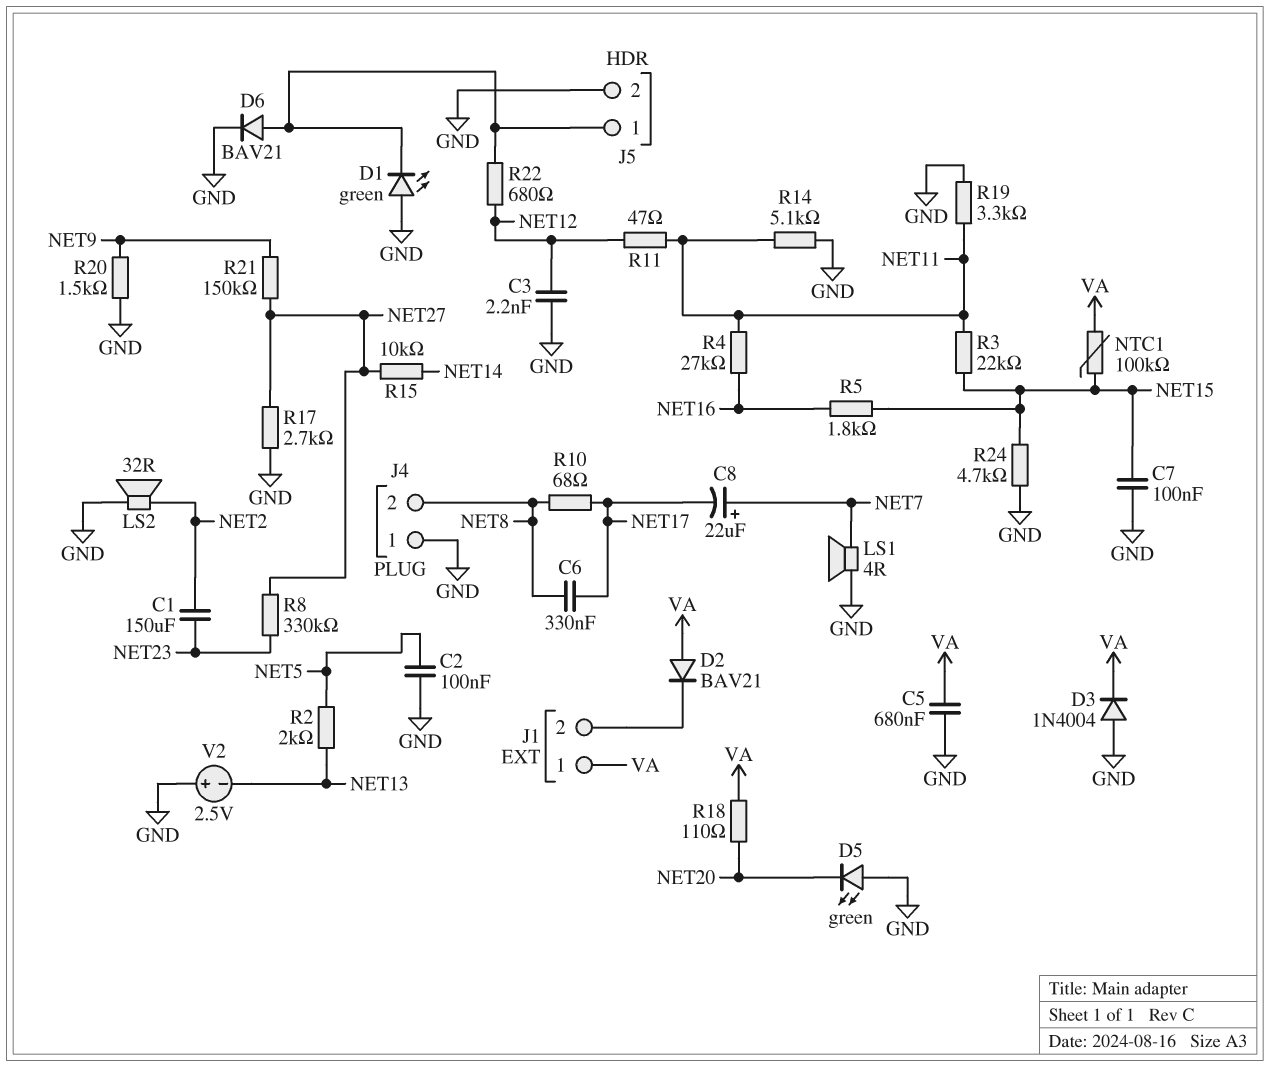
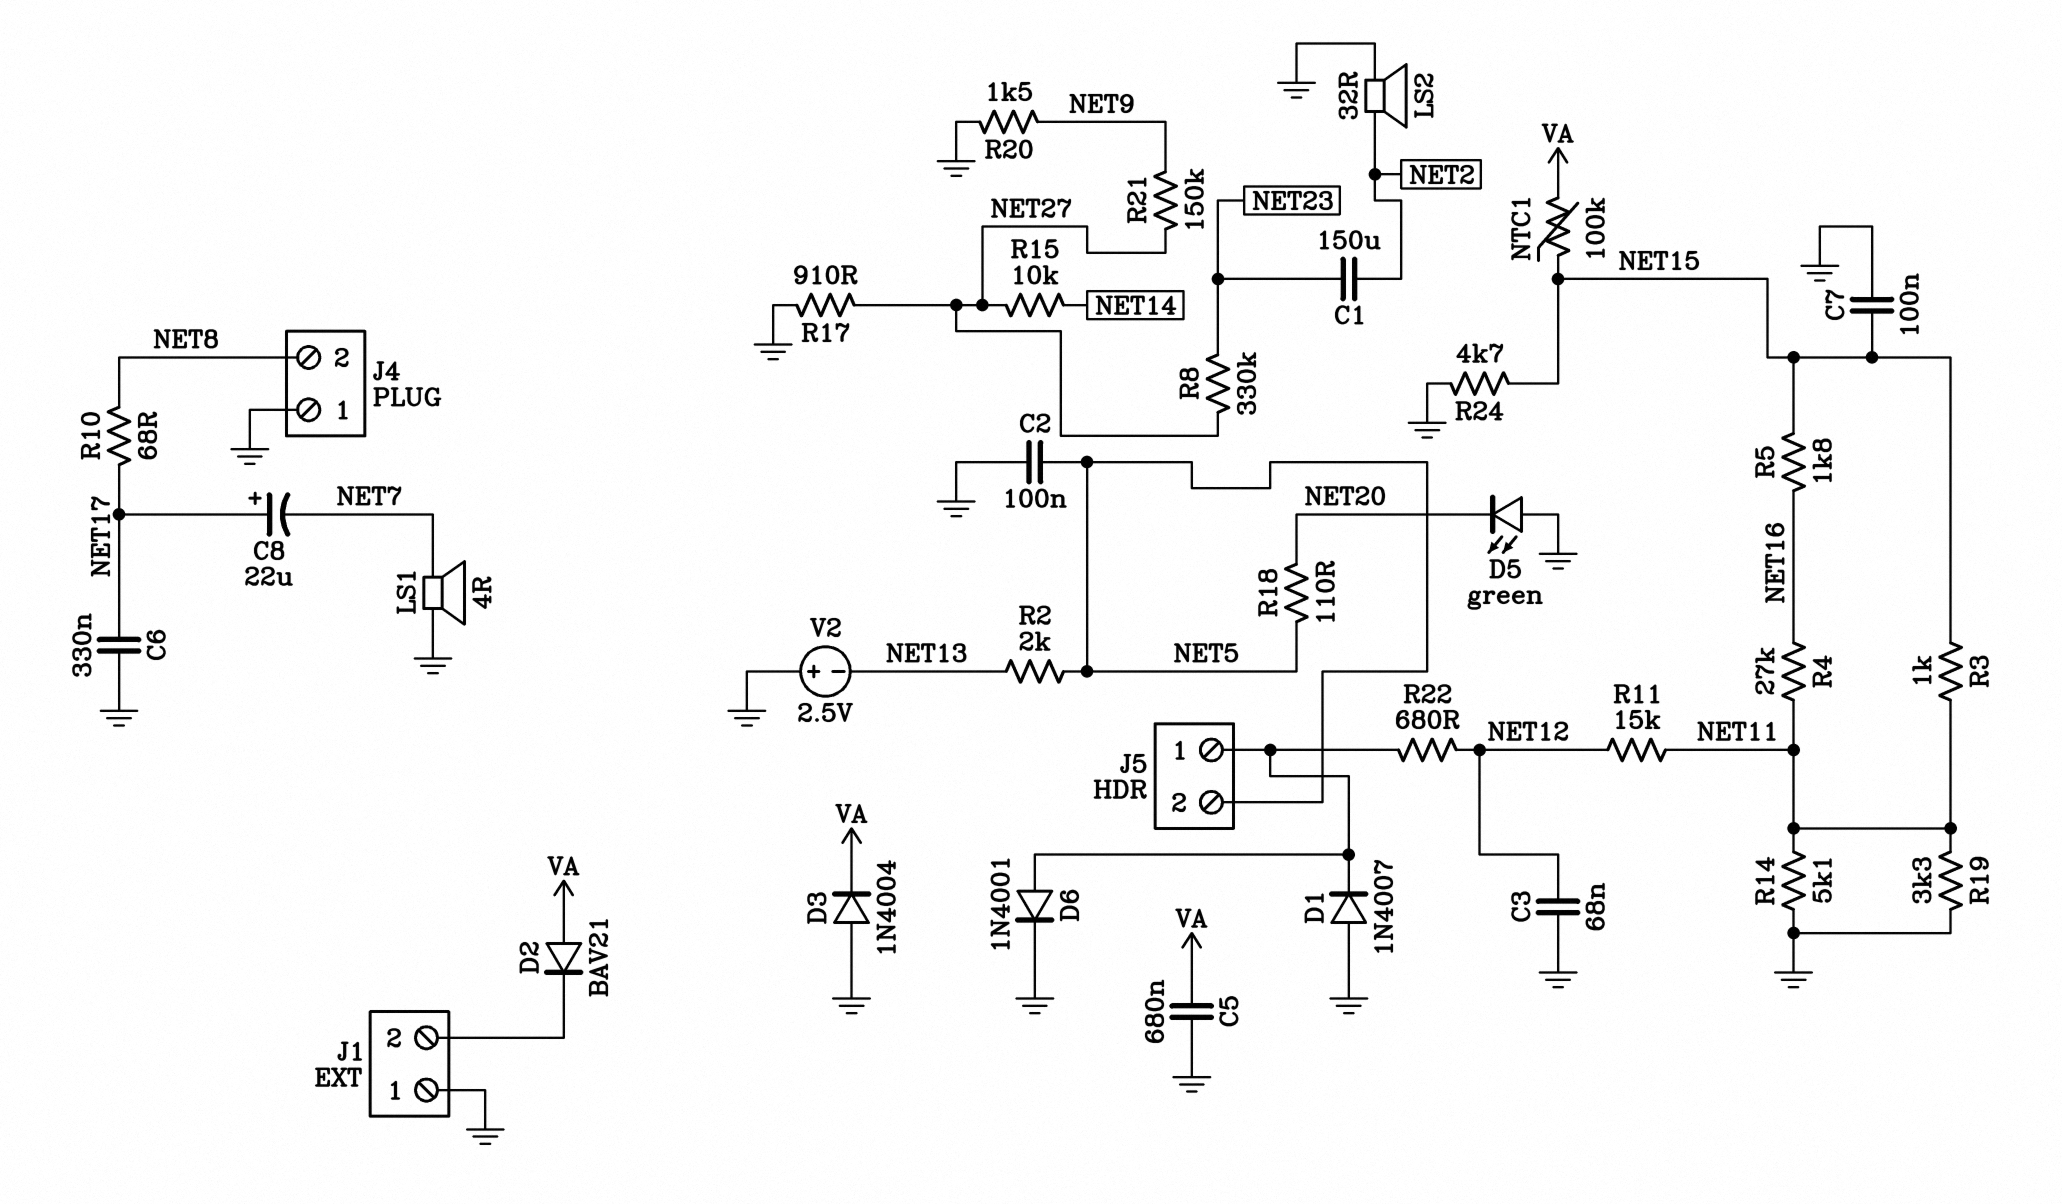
C3: 2.2nF (GND, NET12) -> 68nF (GND, NET12)
C6: 330nF (NET8, NET17) -> 330nF (GND, NET17)
C8: 22uF (plus NET7, minus NET17) -> 22uF (plus NET17, minus NET7)
D1: LED green (A GND, K J5/1) -> diode 1N4007 (A GND, K J5/1)
D6: diode BAV21 (A J5/1, K GND) -> diode 1N4001 (A J5/1, K GND)
J1 pin 1: VA -> GND
J5 pin 2: GND -> NET5
R3: 22k (NET11, NET15) -> 1k (NET11, NET15)
R11: 47 (NET11, NET12) -> 15k (NET11, NET12)
R17: 2.7k (GND, NET27) -> 910 (GND, NET27)
R18: 110 (NET20, VA) -> 110 (NET5, NET20)

